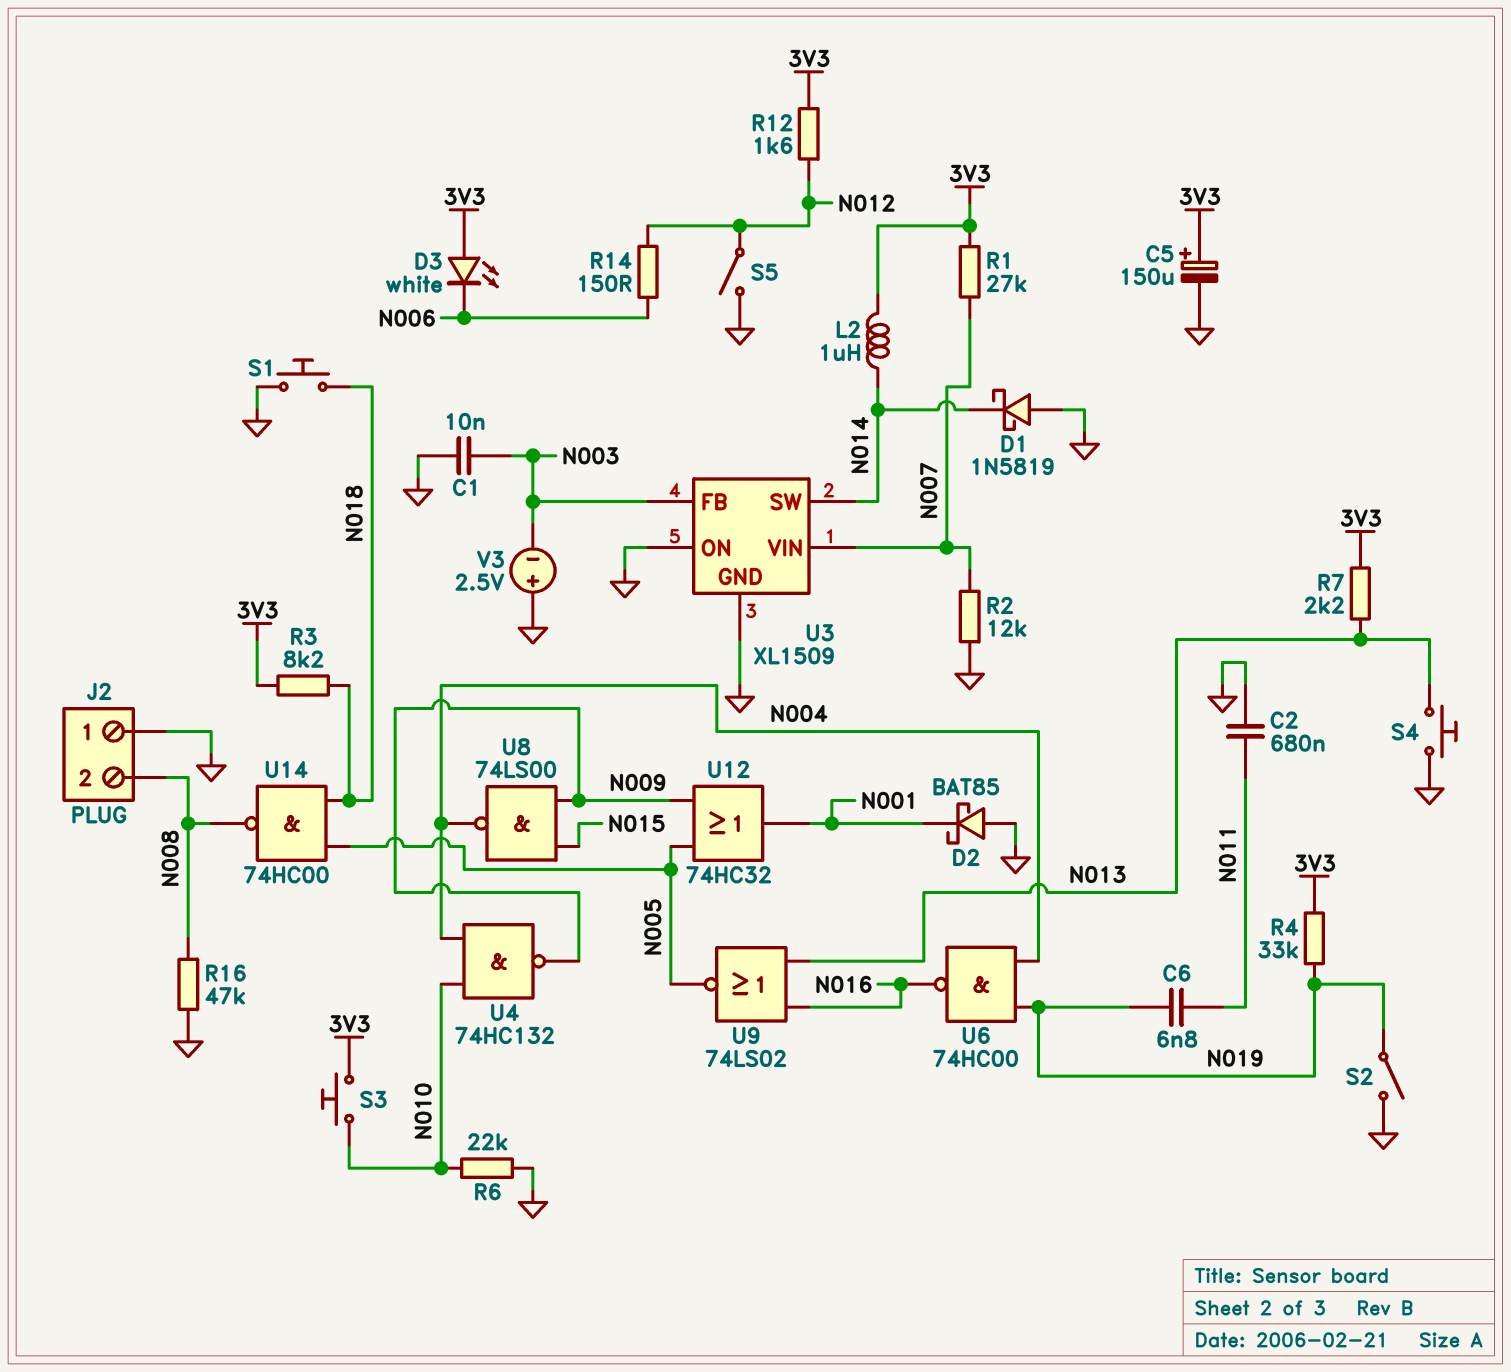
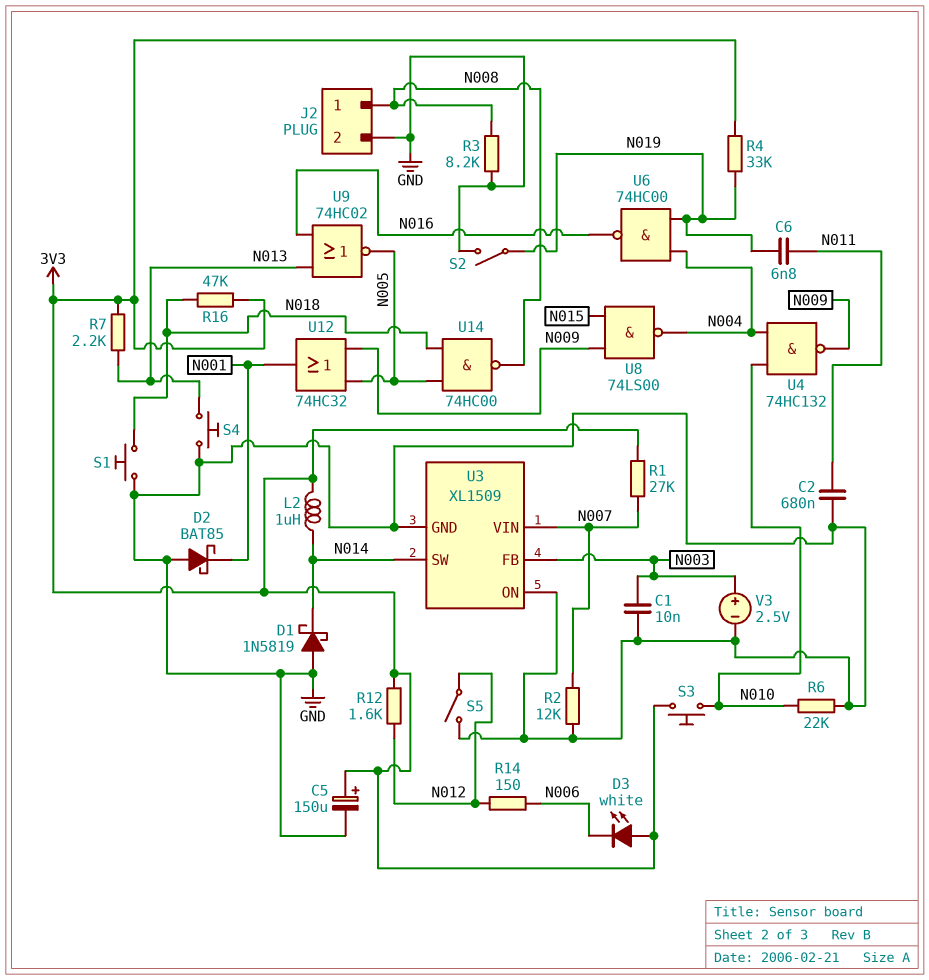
J2 pin 1: GND -> N008
J2 pin 2: N008 -> GND
R3: 8.2k (3V3, N018) -> 8.2k (GND, N008)
R16: 47k (GND, N008) -> 47k (3V3, N018)
U9: NOR 74LS02 (in N013, in N016, out N005) -> NOR 74HC02 (in N013, in N016, out N005)
V3: 2.5V (plus GND, minus N003) -> 2.5V (plus N003, minus GND)

